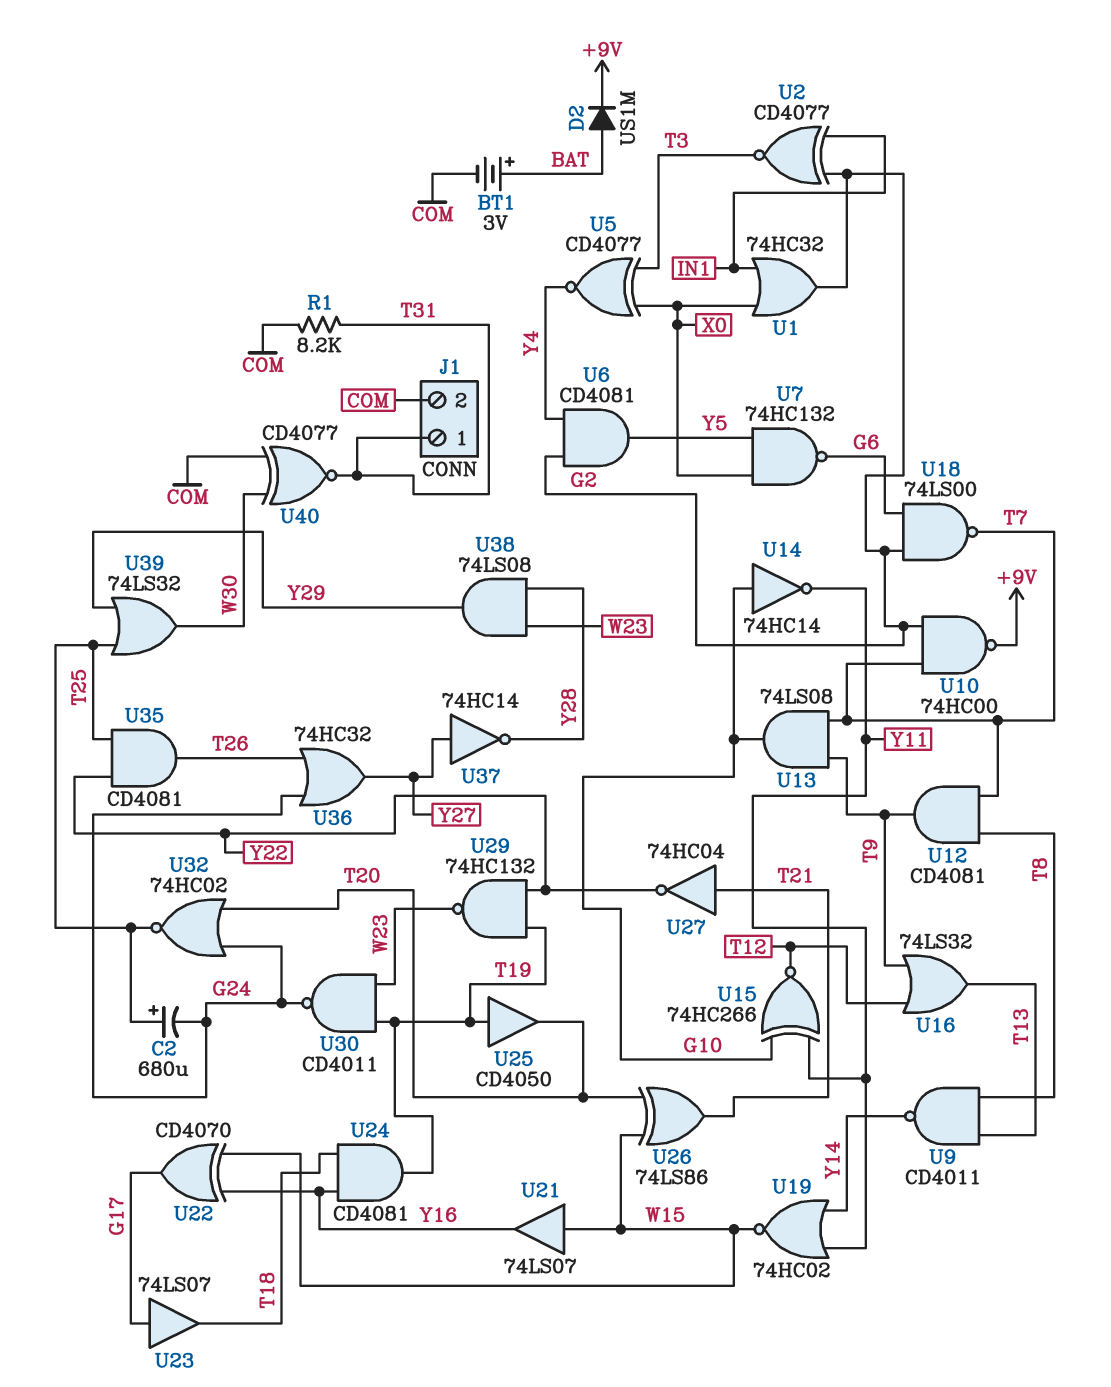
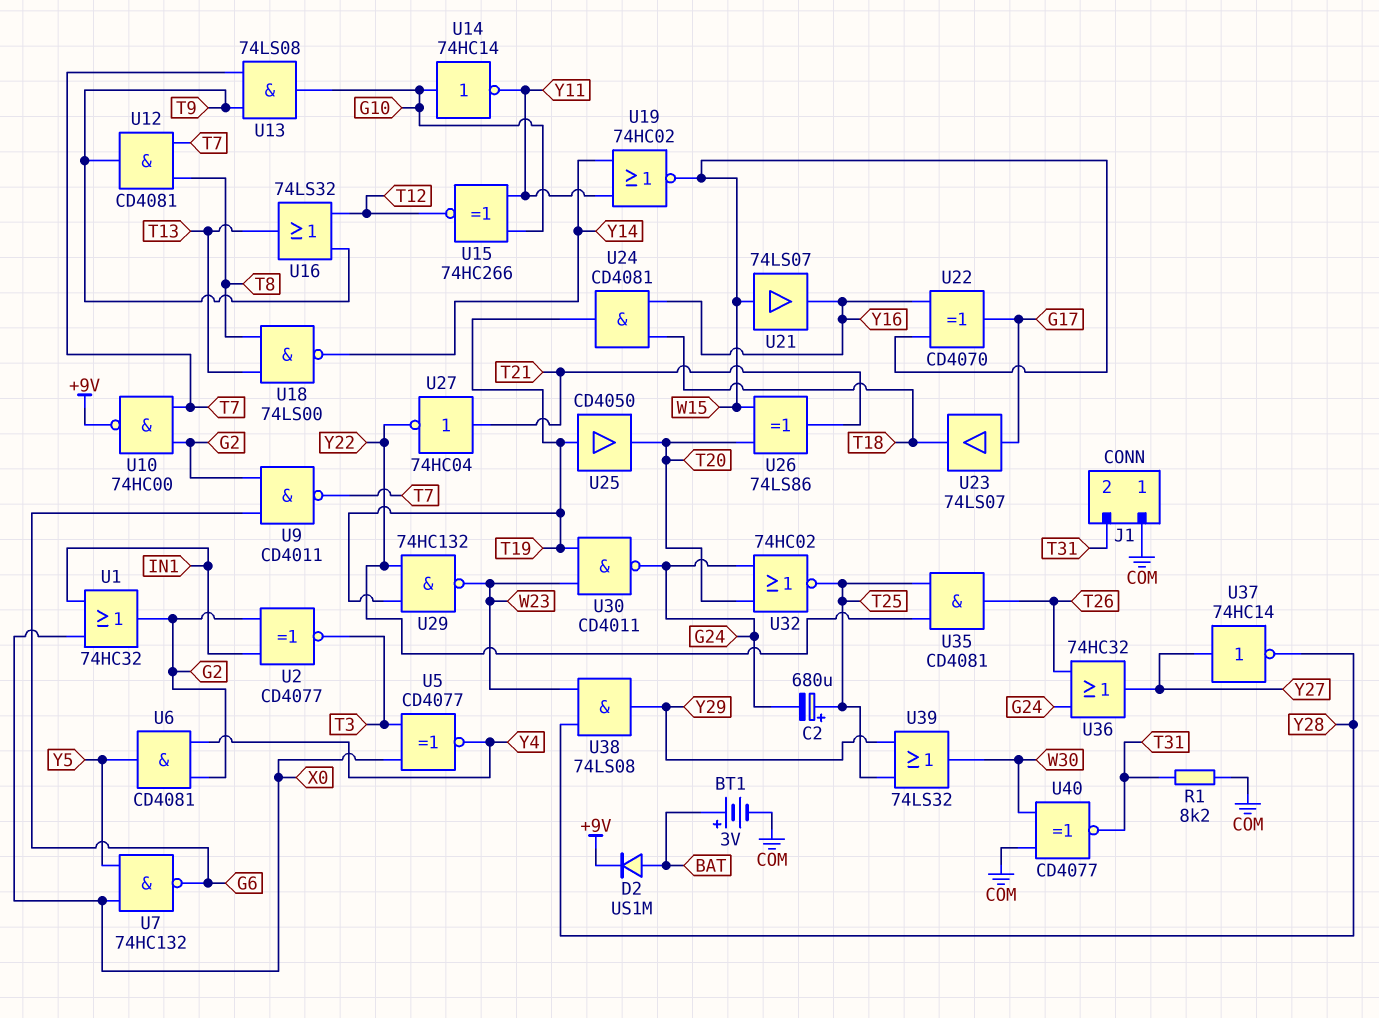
J1 pin 1: T31 -> COM
J1 pin 2: COM -> T31
U9: NAND CD4011 (in T8, in T13, out Y14) -> NAND CD4011 (in G2, in G6, out T7)
U18: NAND 74LS00 (in G2, in G6, out T7) -> NAND 74LS00 (in T8, in T13, out Y14)

